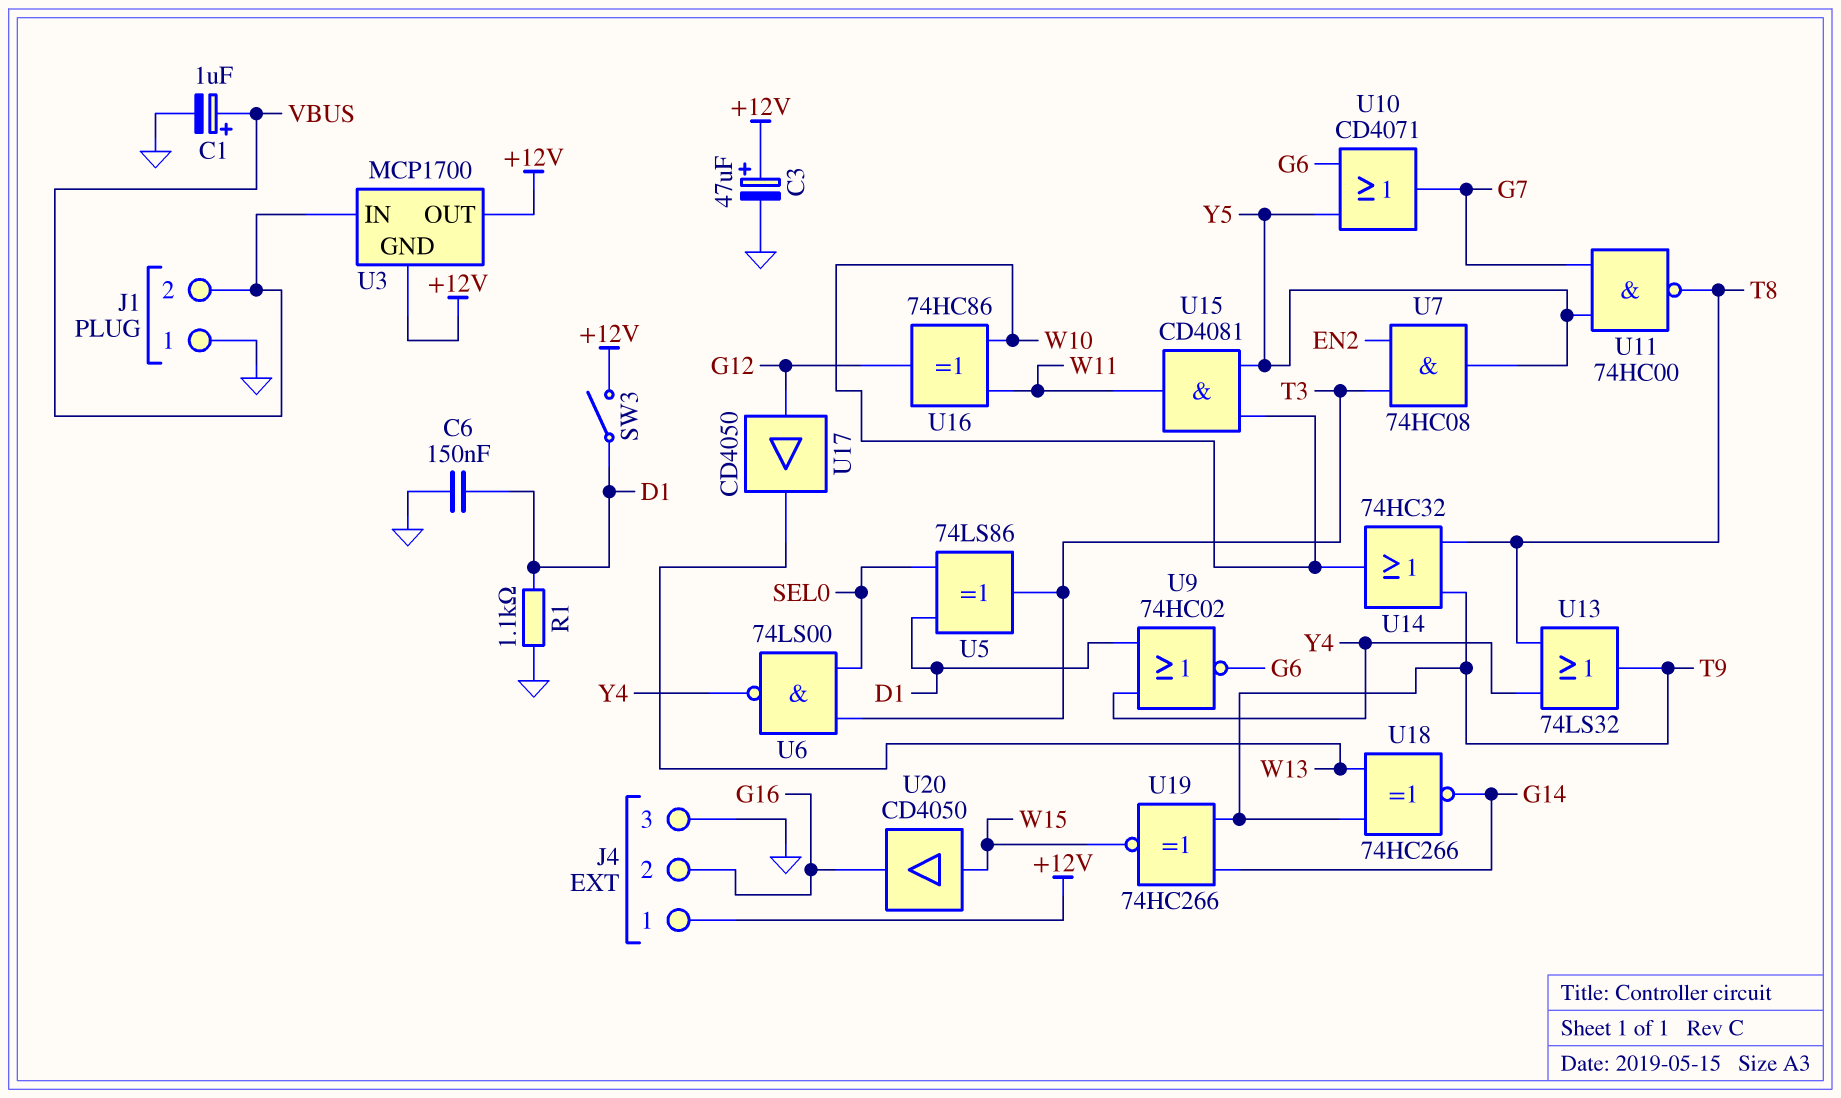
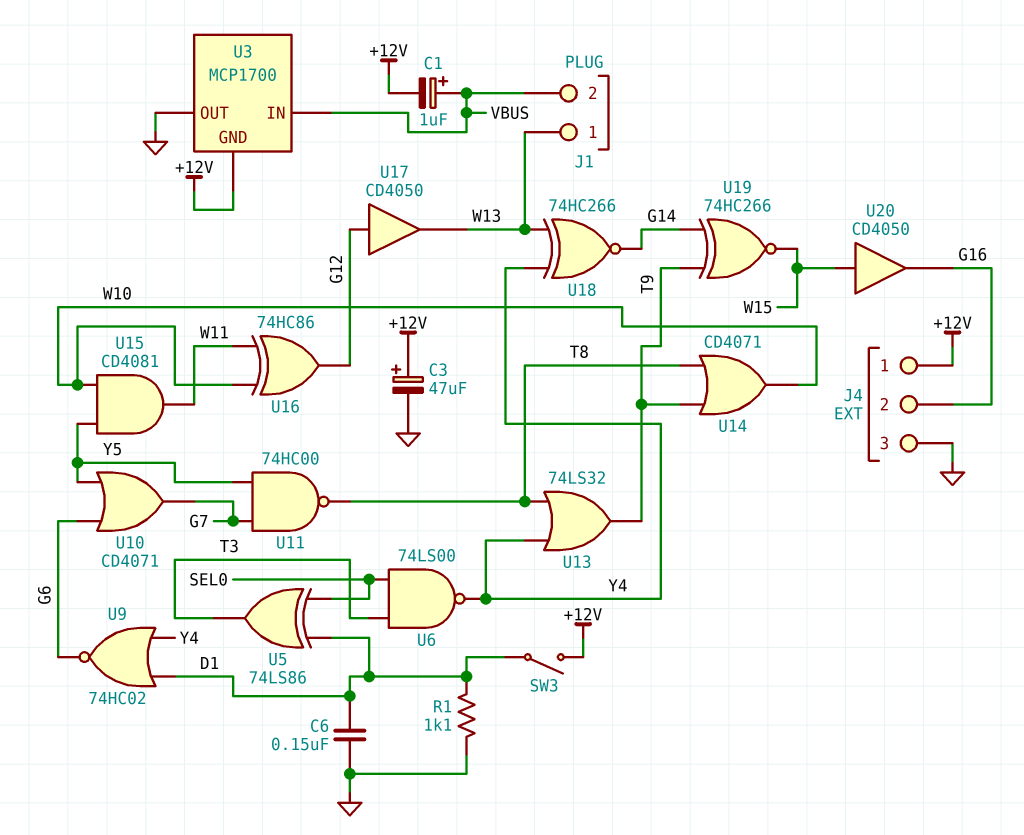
C1: 1uF (plus VBUS, minus GND) -> 1uF (plus VBUS, minus +12V)
J1 pin 1: GND -> W13
U3 pin OUT: +12V -> GND
U7: AND 74HC08 (in EN2, in T3, out Y5) -> none
U14: OR 74HC32 (in T8, in T9, out W10) -> OR CD4071 (in T8, in T9, out W10)
U18: XNOR 74HC266 (in T9, in W13, out G14) -> XNOR 74HC266 (in W13, in Y4, out G14)

